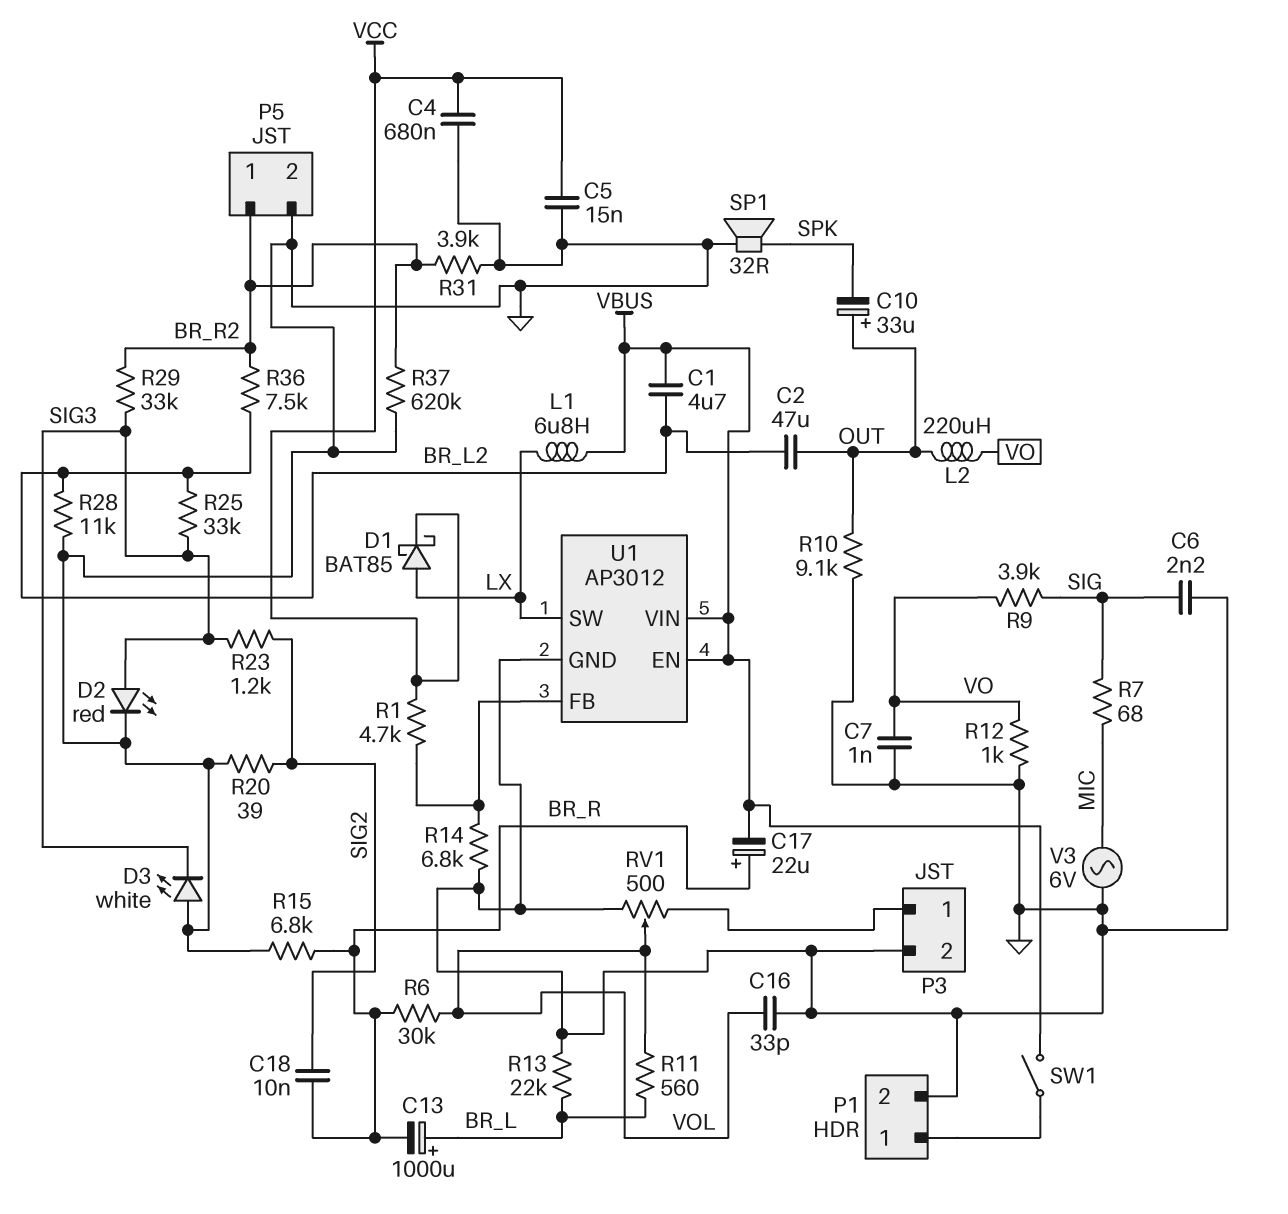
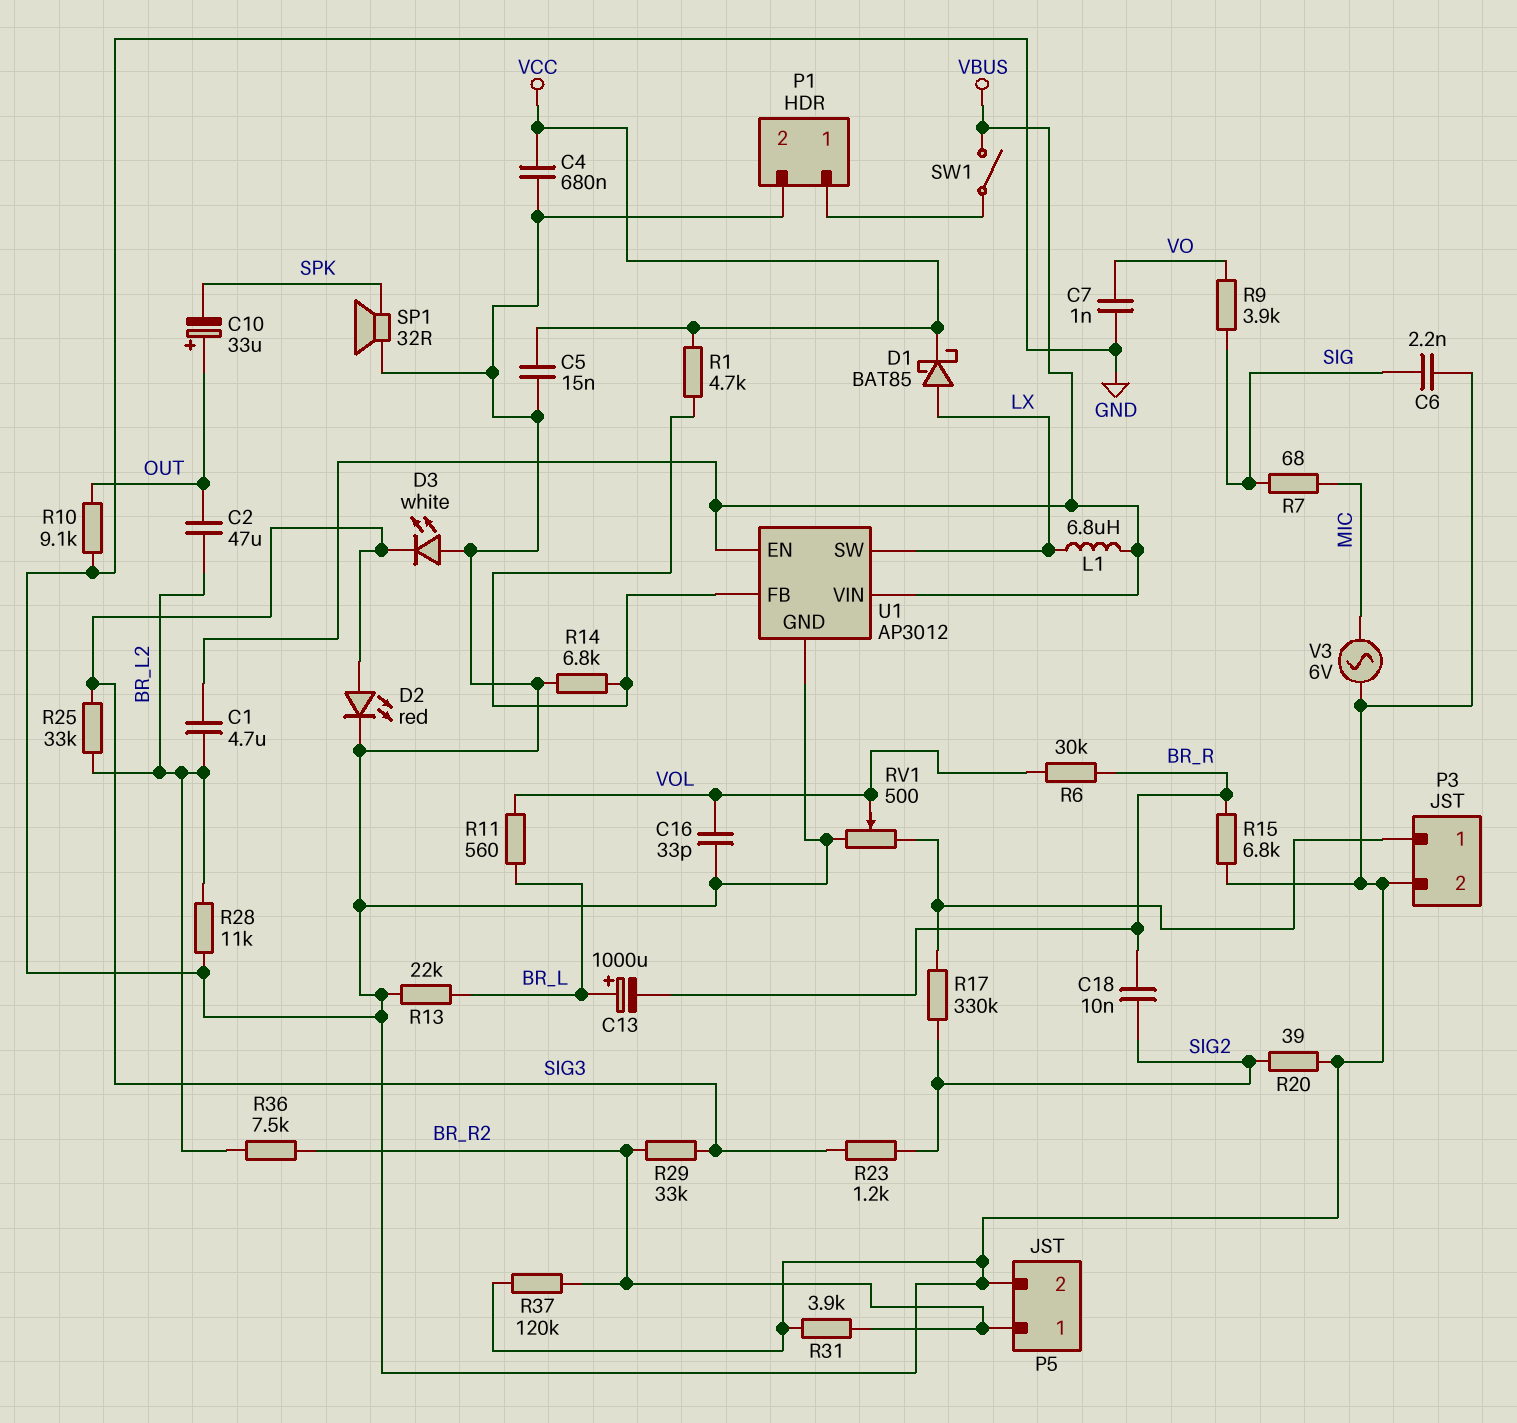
C17: 22uF (plus BR_R, minus VBUS) -> none
L2: 220uH (OUT, VO) -> none
R12: 1k (GND, VO) -> none
R17: none -> 330k (P3/1, SIG2)
R37: 620k (BR_R2, GND) -> 120k (BR_R2, GND)

